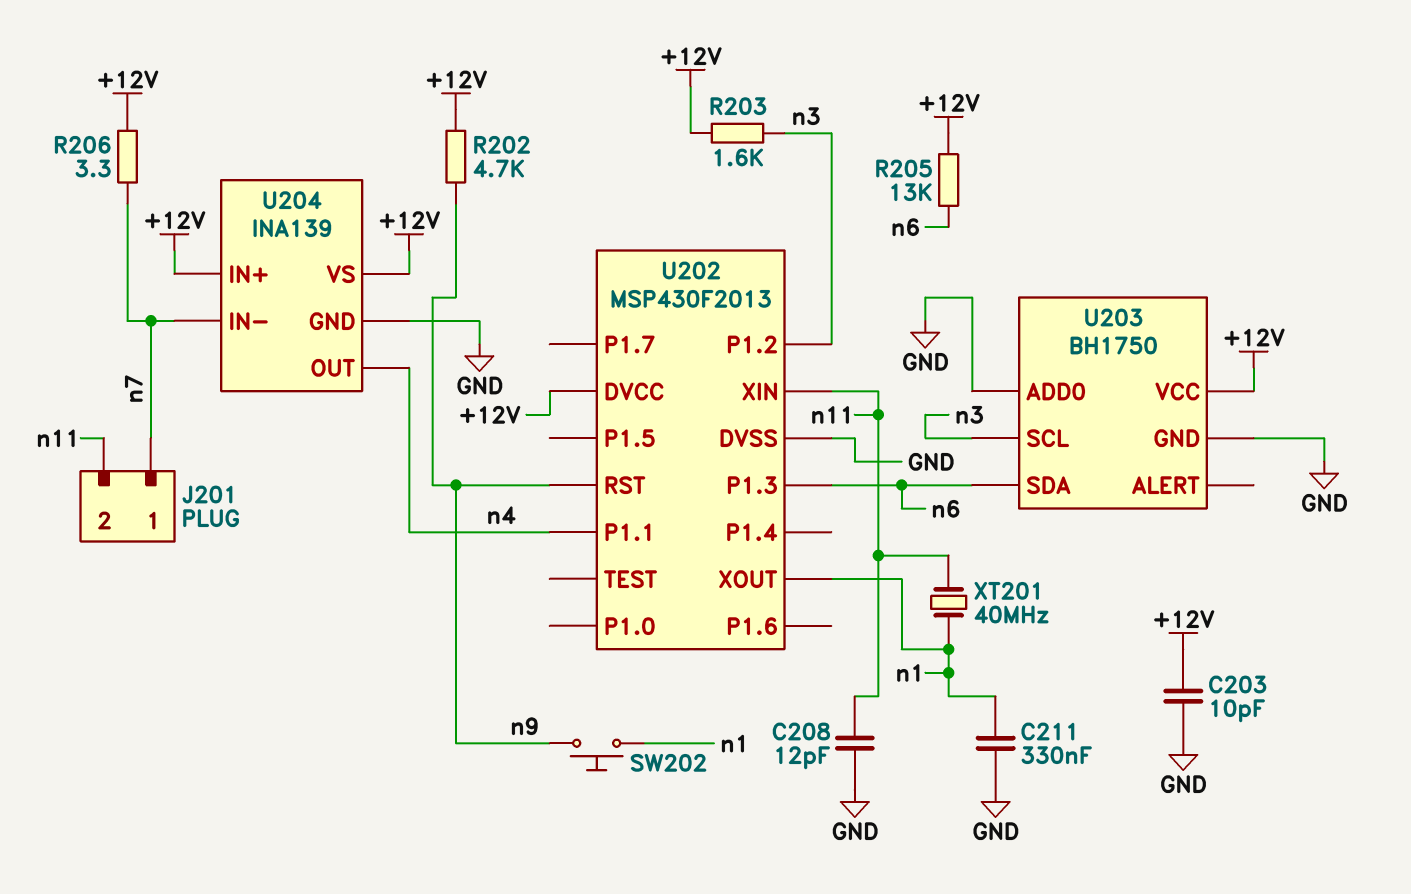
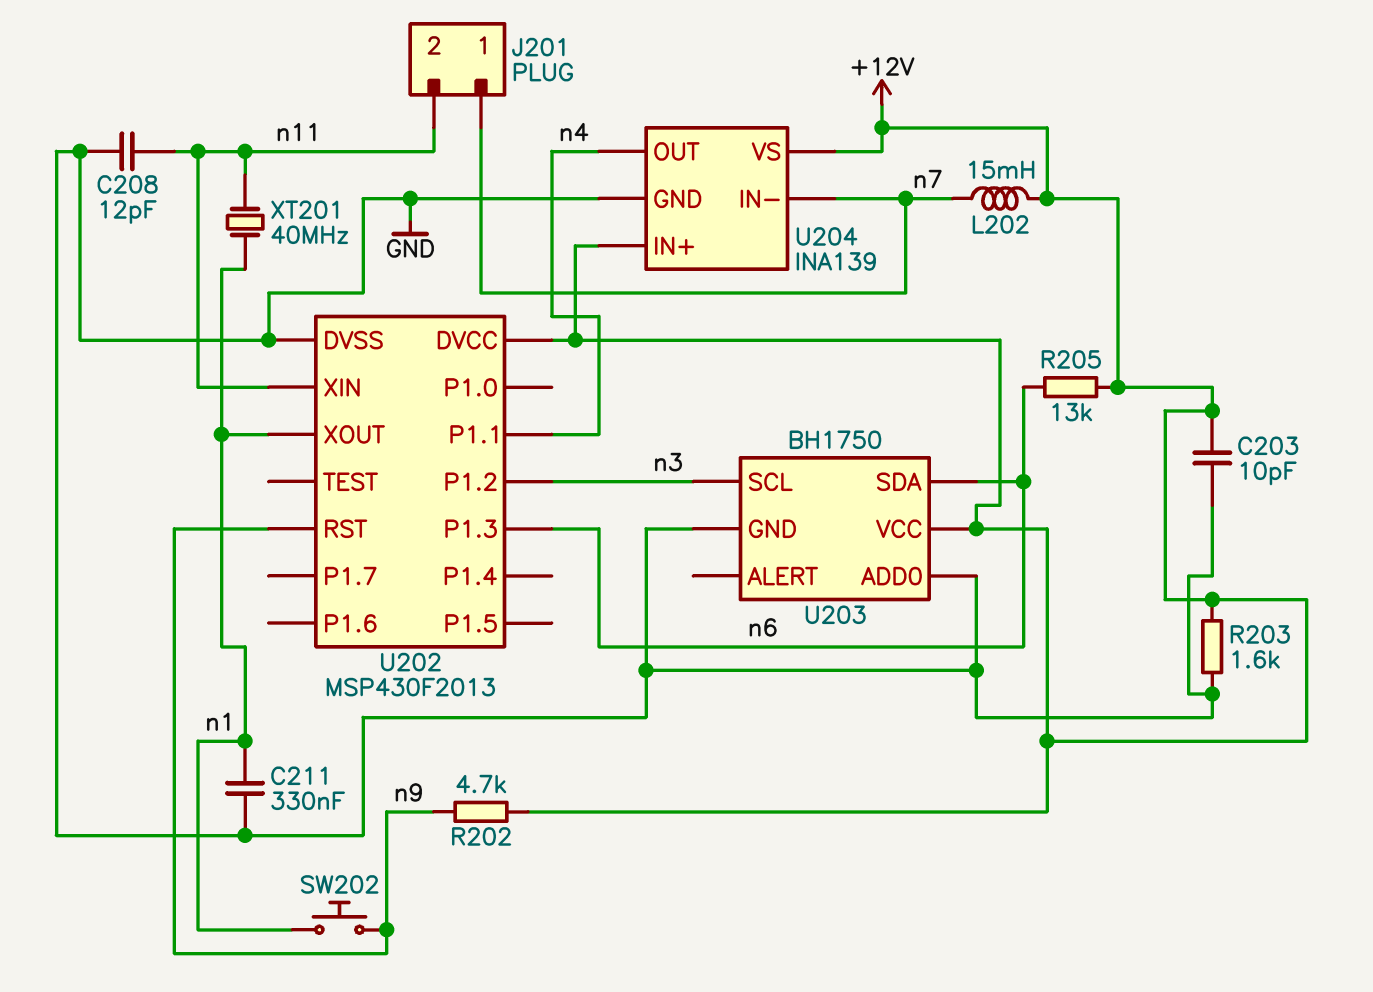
L202: none -> 15mH (+12V, n7)
R203: 1.6k (+12V, n3) -> 1.6k (+12V, GND)
R206: 3.3 (+12V, n7) -> none

